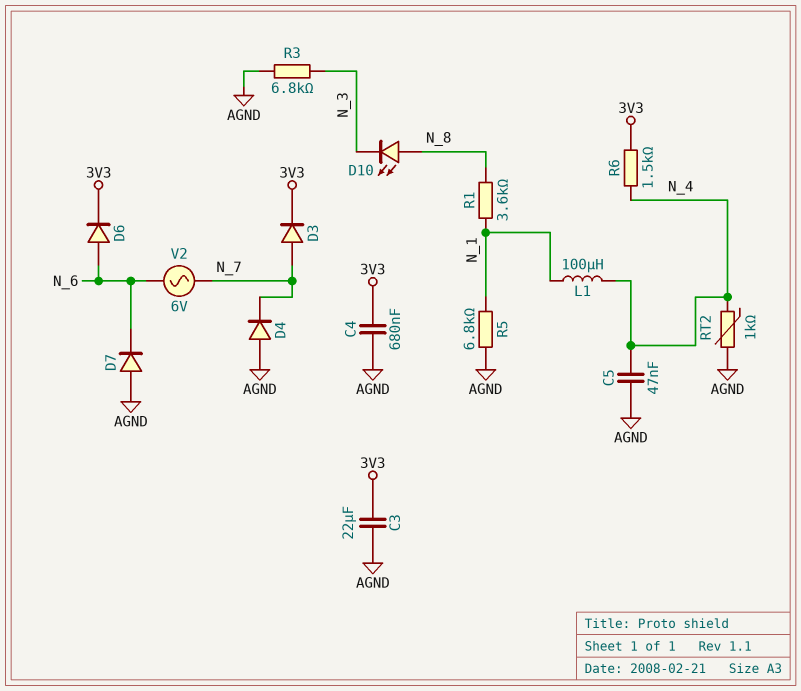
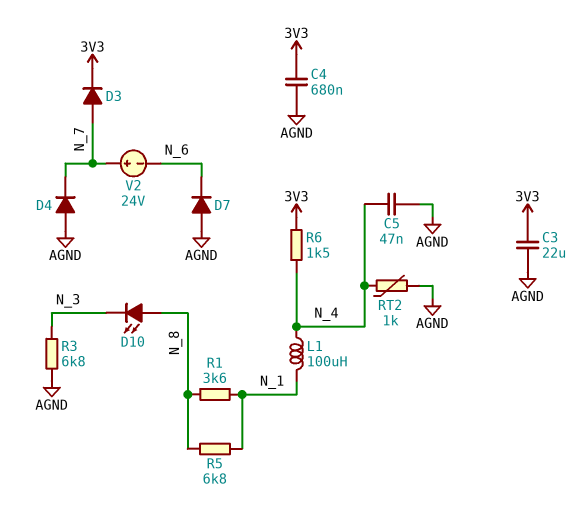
D6: diode (A N_6, K 3V3) -> none
R5: 6.8k (AGND, N_1) -> 6.8k (N_1, N_8)
V2: AC 6V (N_6, N_7) -> 24V (plus N_7, minus N_6)

